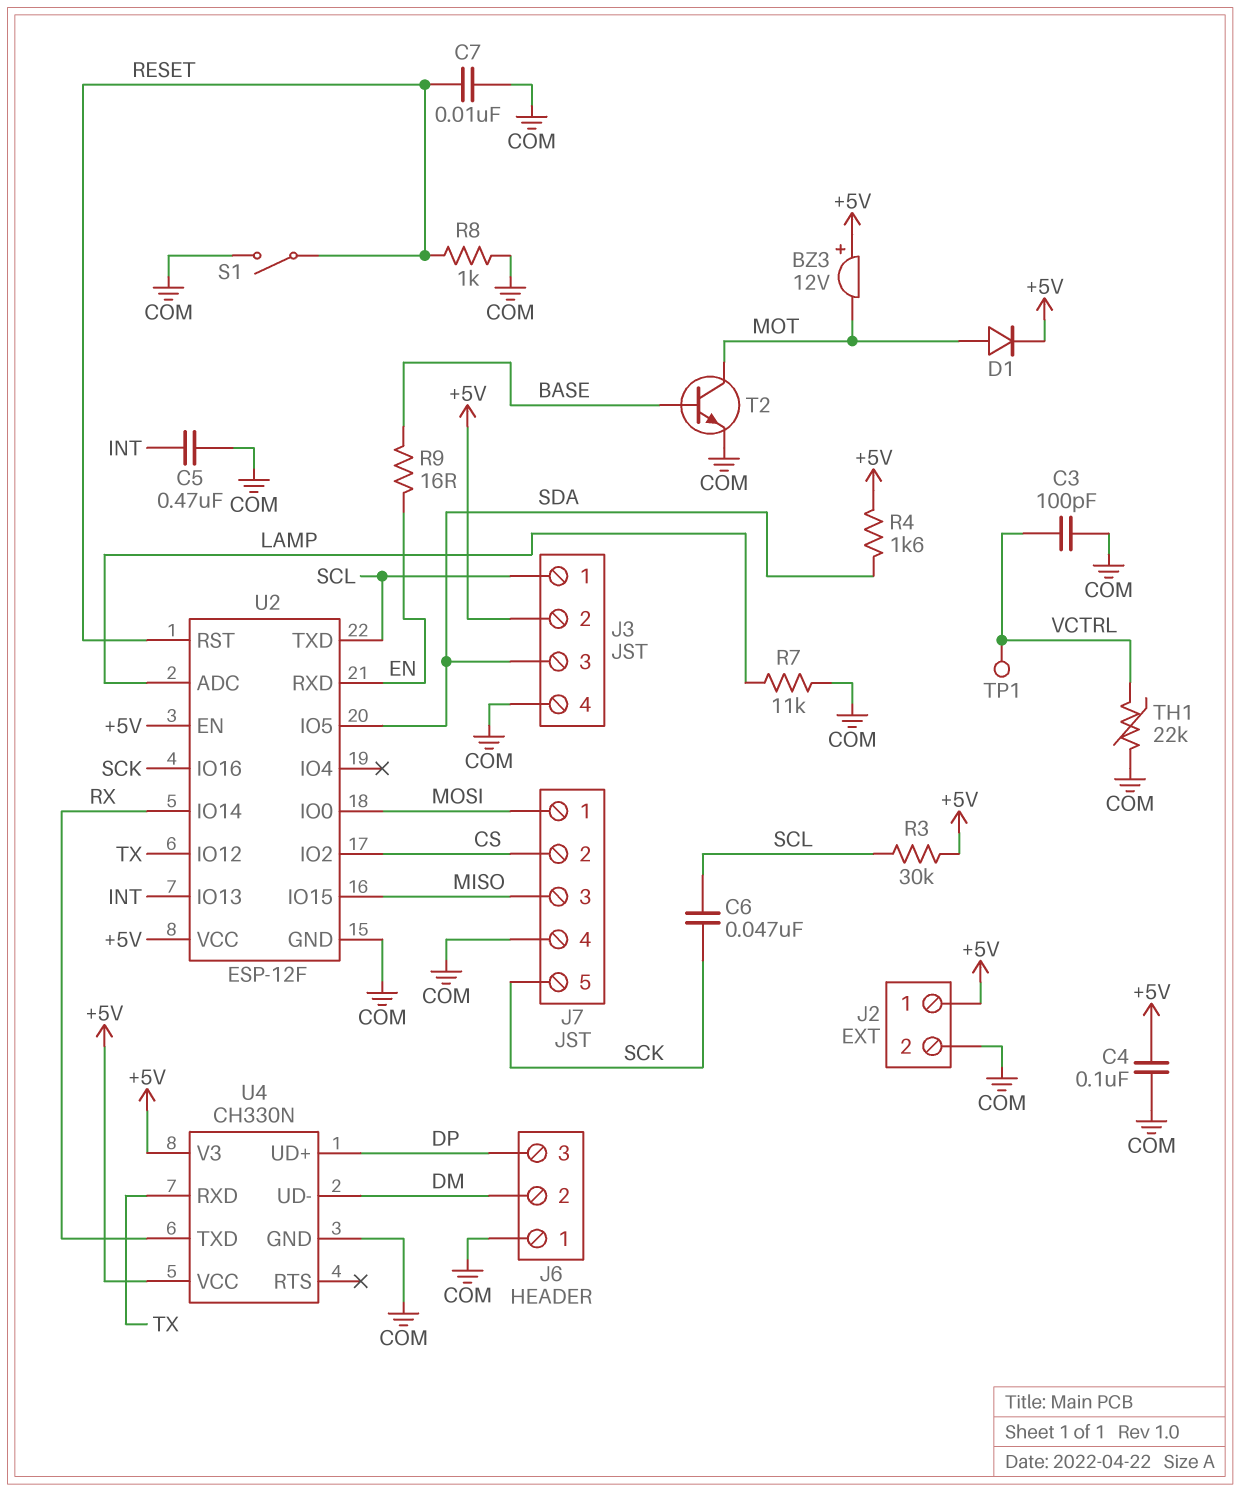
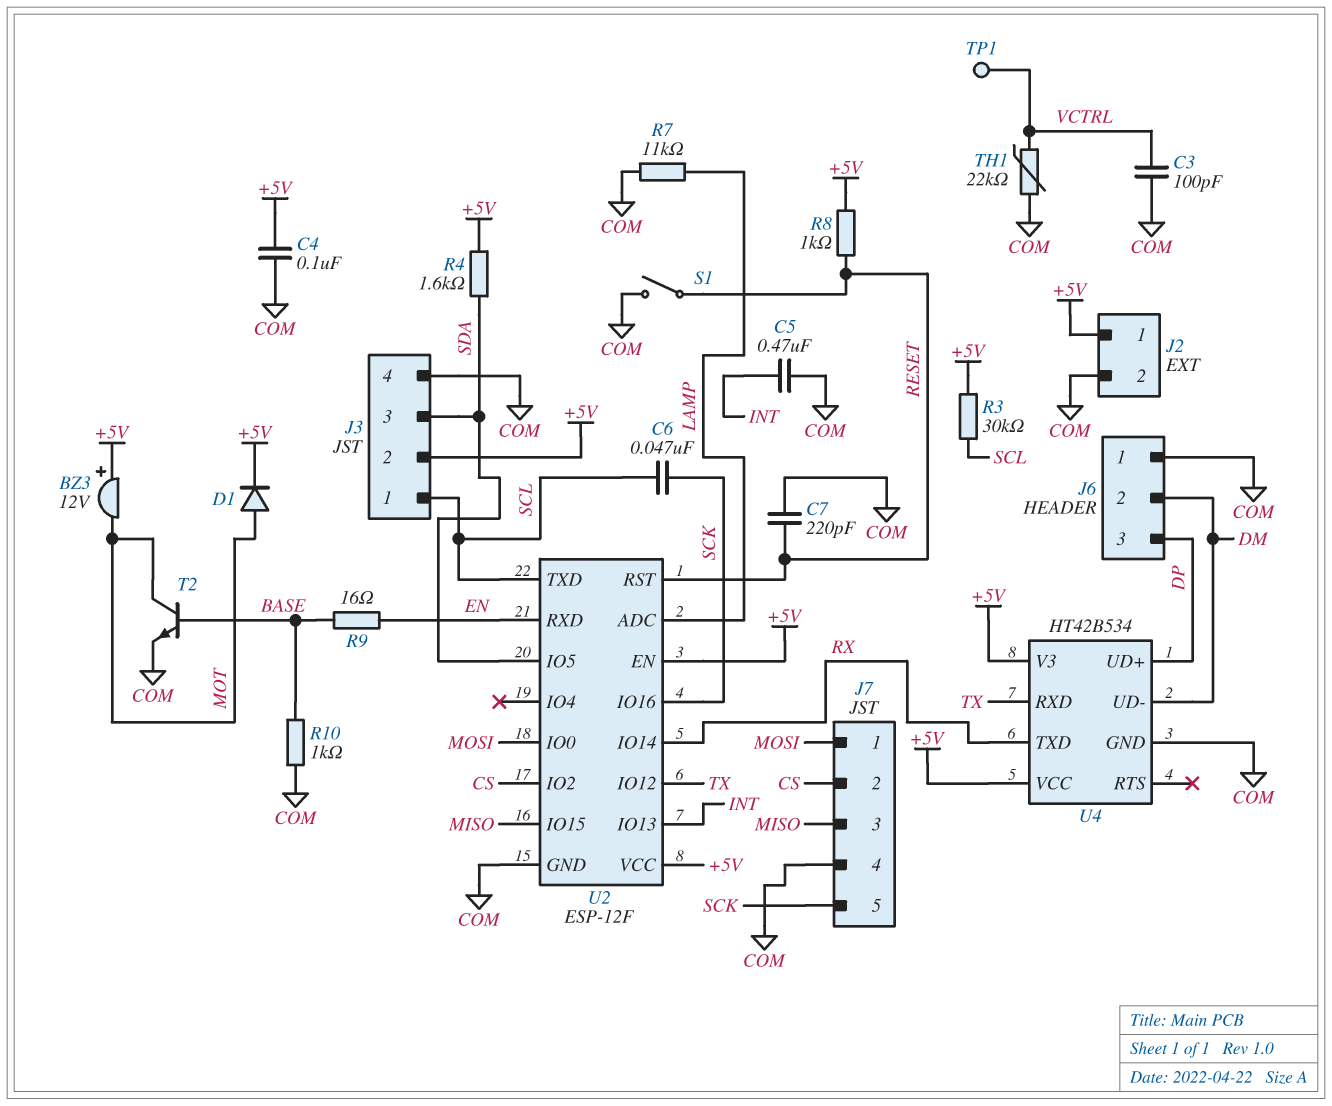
C7: 10nF (COM, RESET) -> 220pF (COM, RESET)
R8: 1k (COM, RESET) -> 1k (+5V, RESET)
R10: none -> 1k (BASE, COM)
U4: CH330N -> HT42B534

